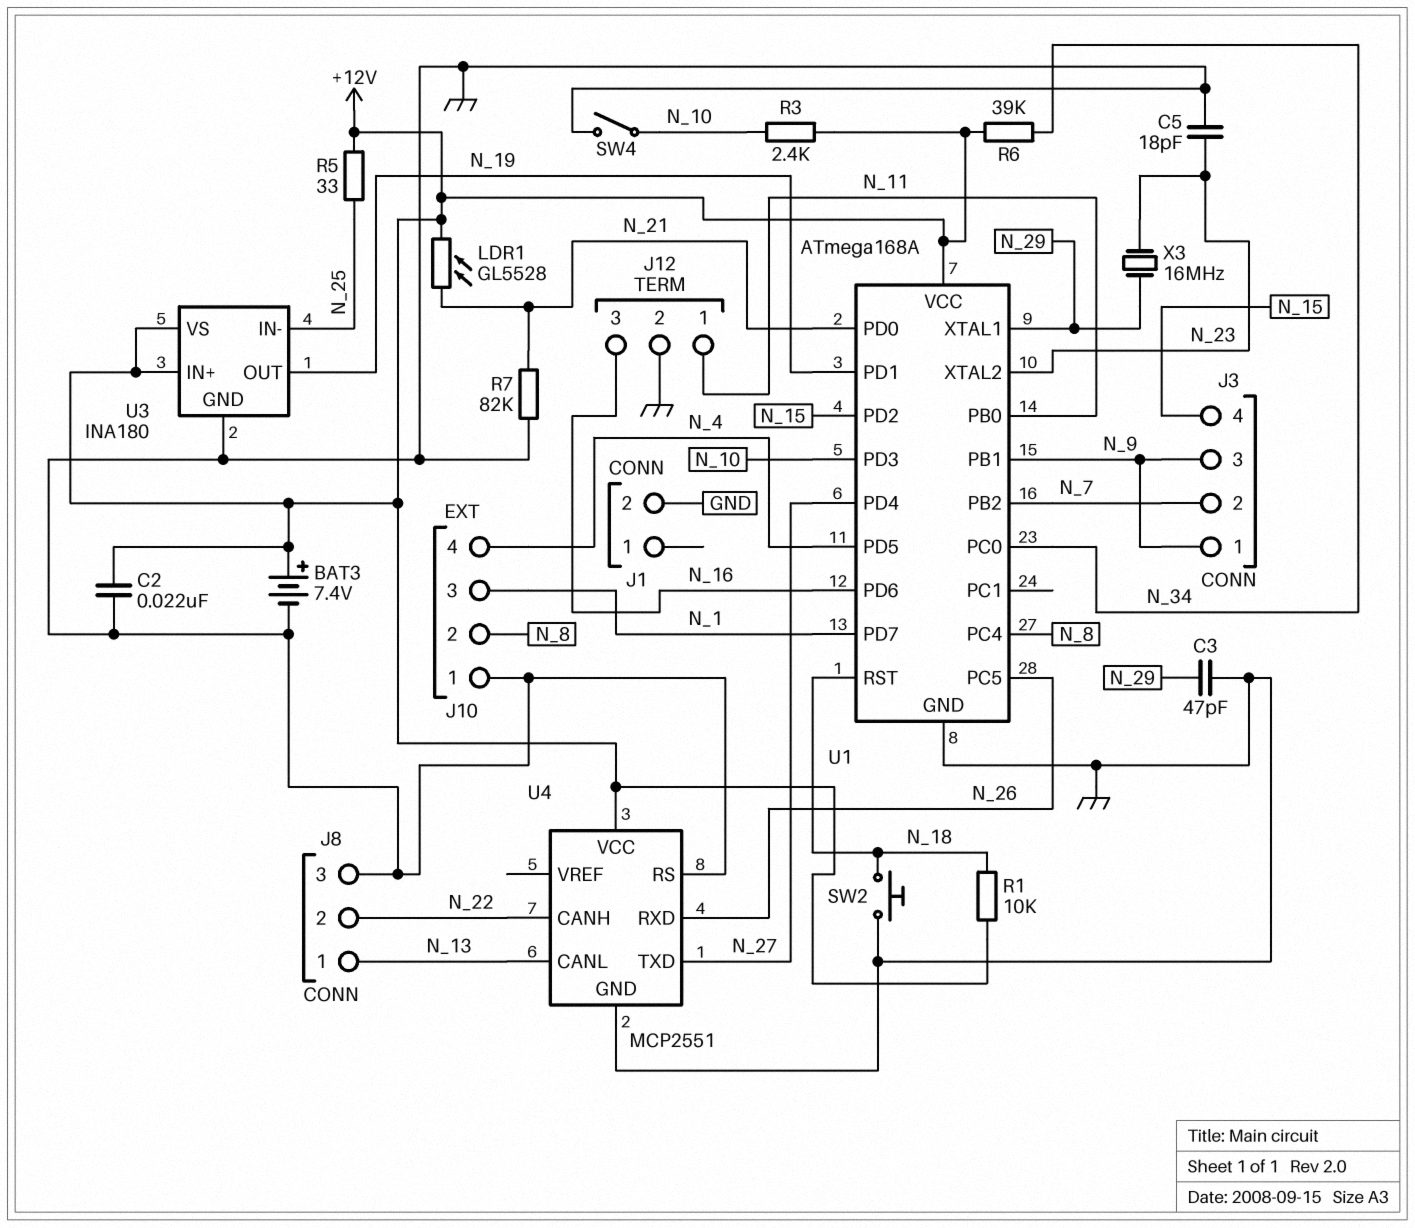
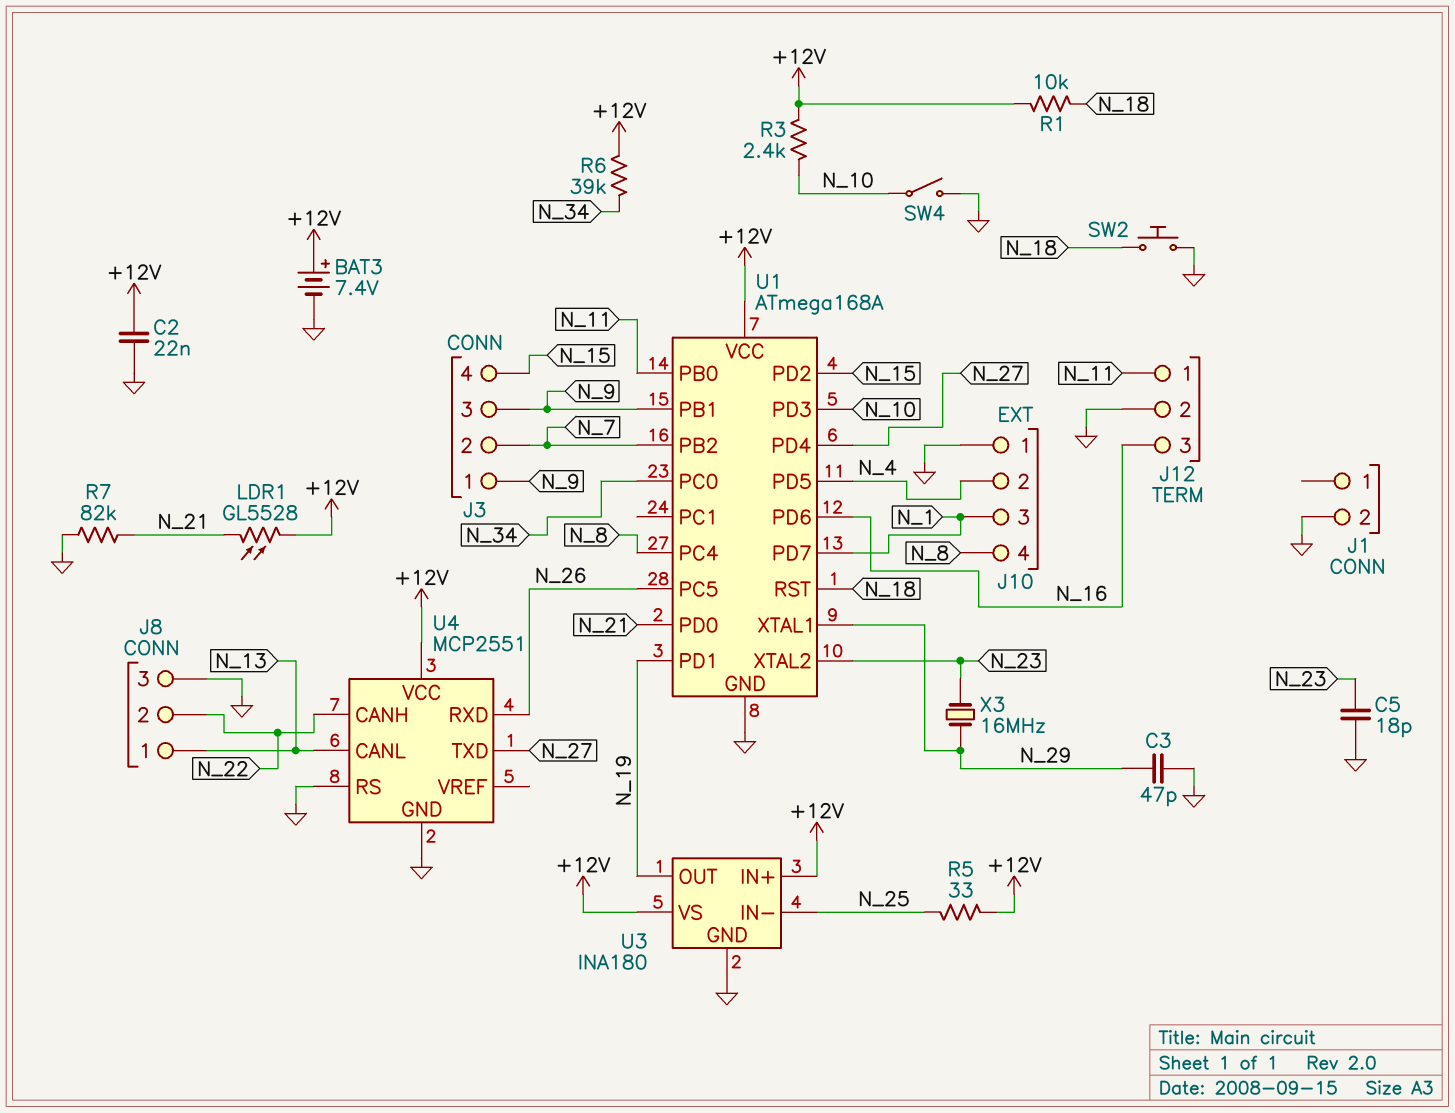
J10 pin 2: N_8 -> N_4
J10 pin 4: N_4 -> N_8

